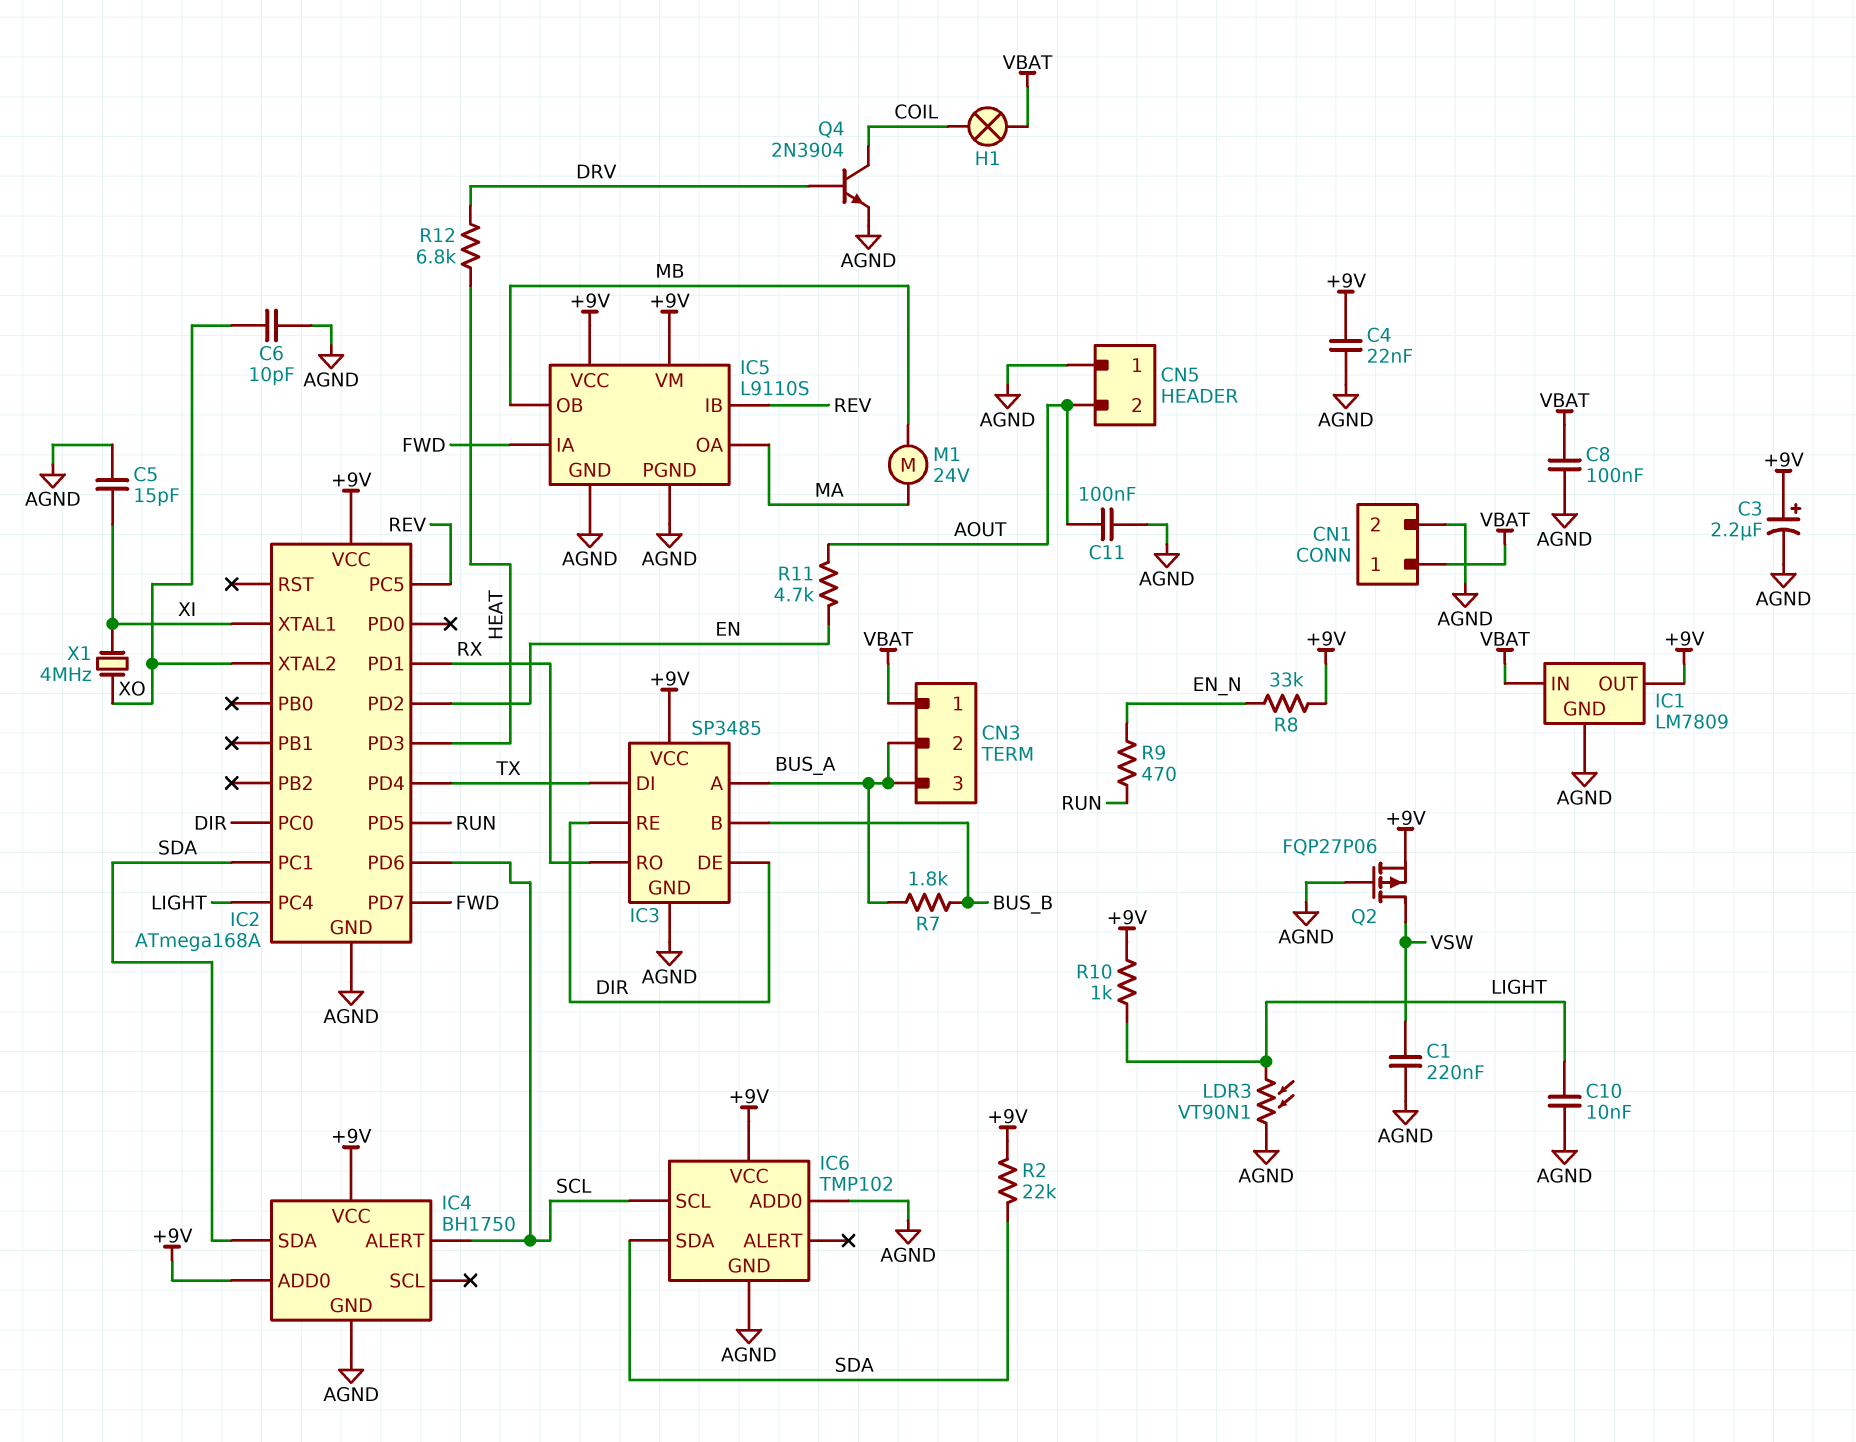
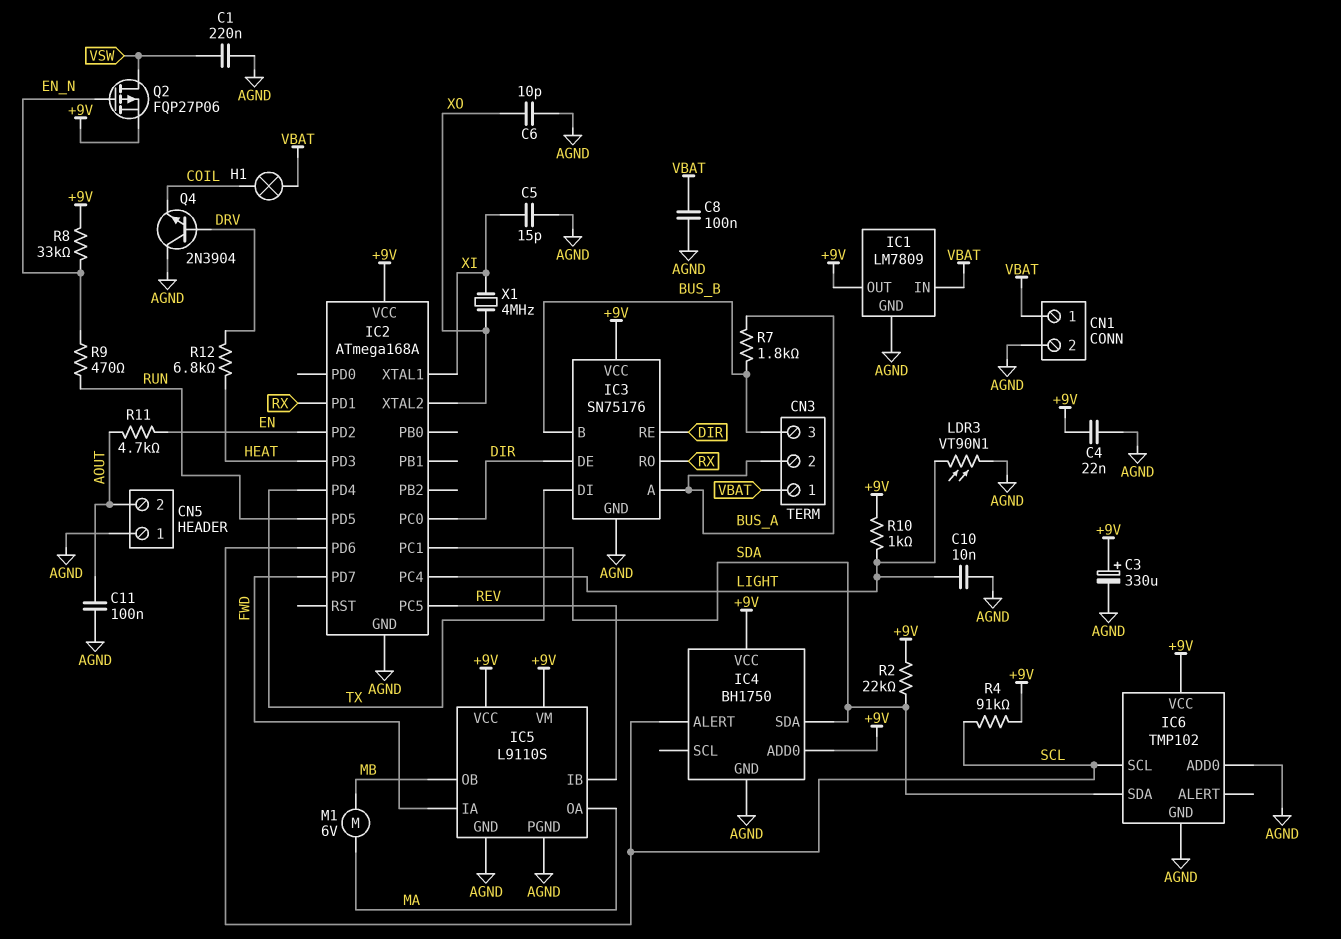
C3: 2.2uF (plus +9V, minus AGND) -> 330uF (plus +9V, minus AGND)
CN3 pin 3: BUS_A -> BUS_B
IC3: SP3485 -> SN75176
M1: motor 24V (MA, MB) -> motor 6V (MA, MB)
Q2: PMOS FQP27P06 (G AGND, D VSW, S +9V) -> PMOS FQP27P06 (G EN_N, D VSW, S +9V)
Q4: NPN 2N3904 (B DRV, C COIL, E AGND) -> NPN 2N3904 (B DRV, C AGND, E COIL)
R4: none -> 91k (+9V, SCL)

